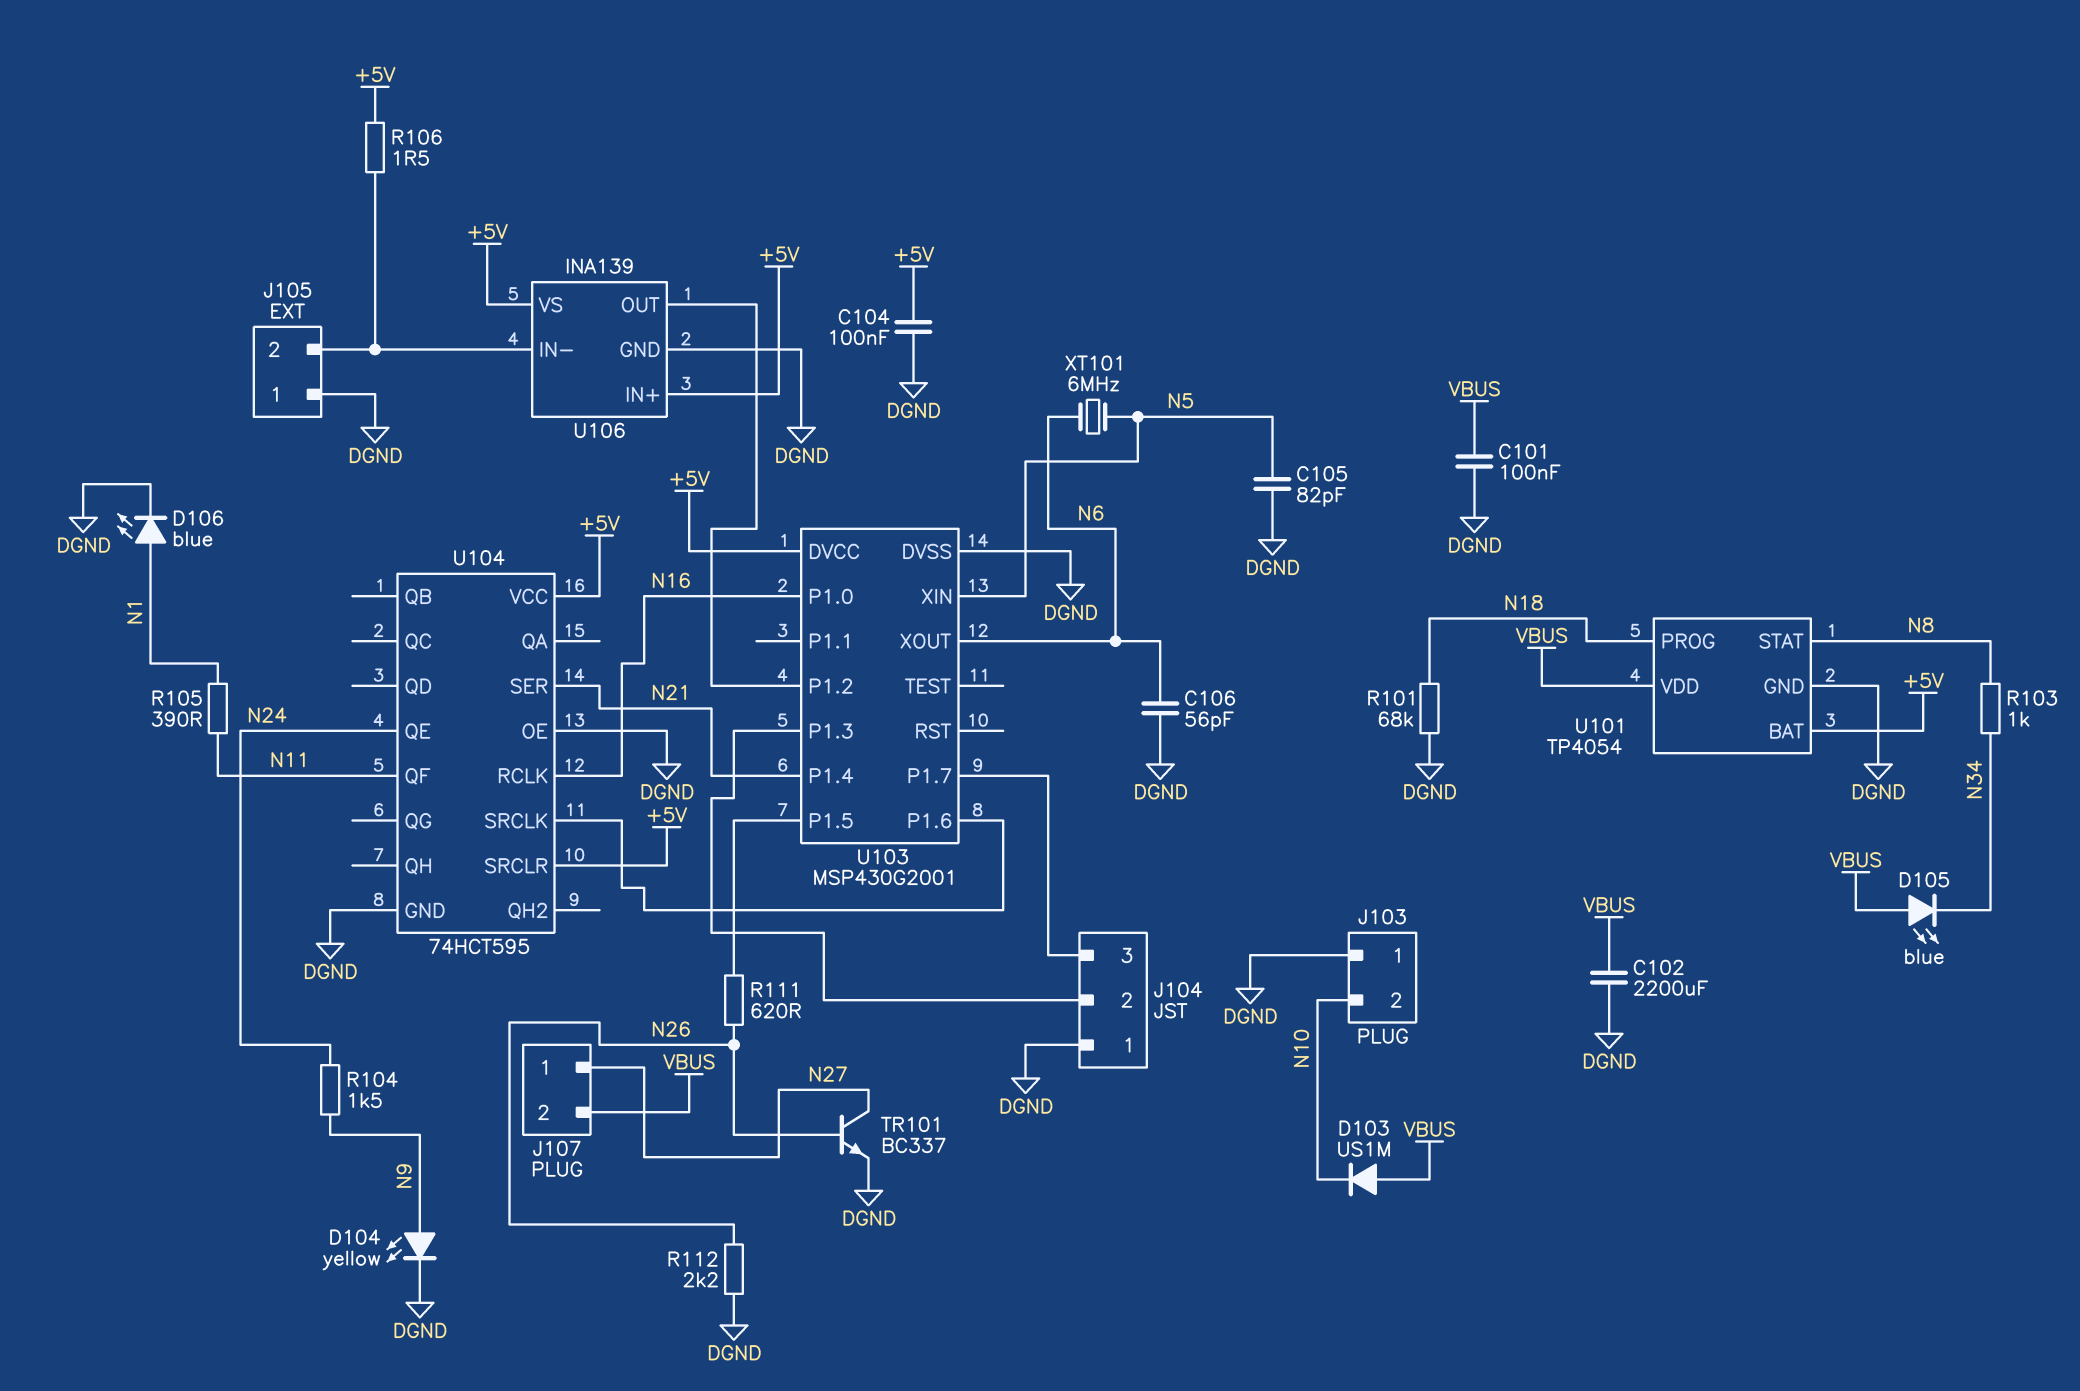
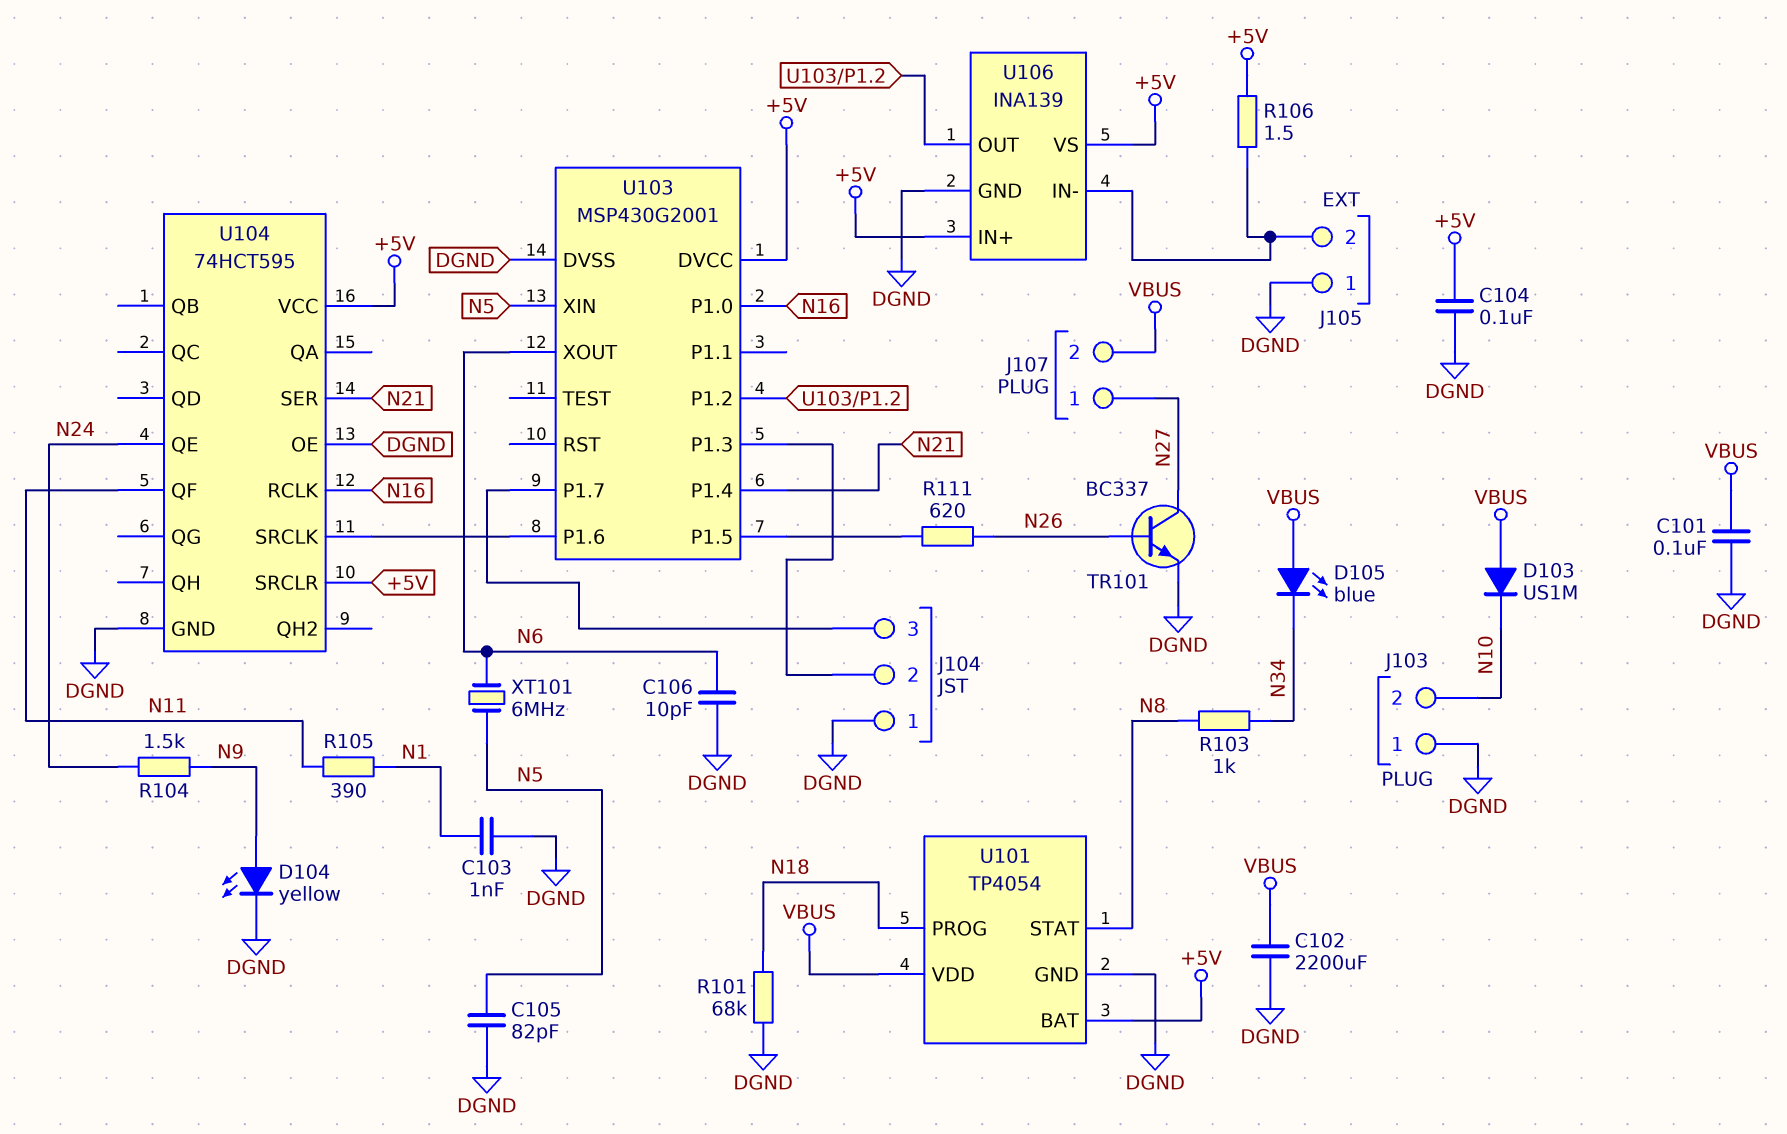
C103: none -> 1nF (DGND, N1)
C106: 56pF (DGND, N6) -> 10pF (DGND, N6)
D106: LED blue (A N1, K DGND) -> none
R112: 2.2k (DGND, N26) -> none

